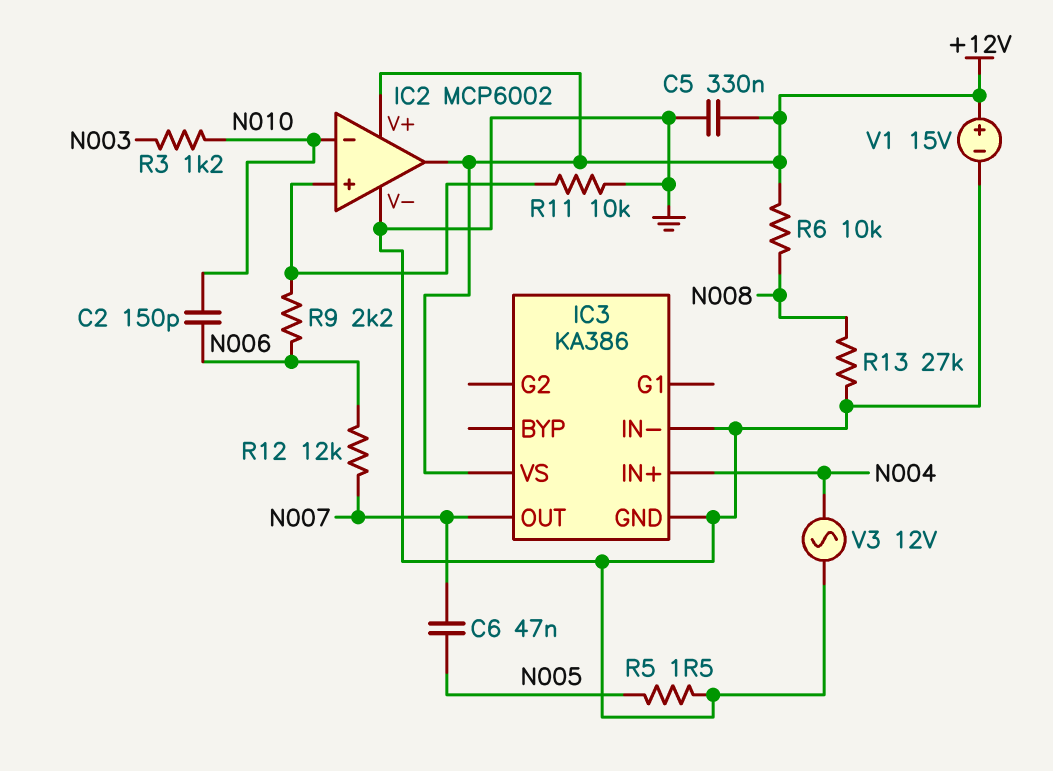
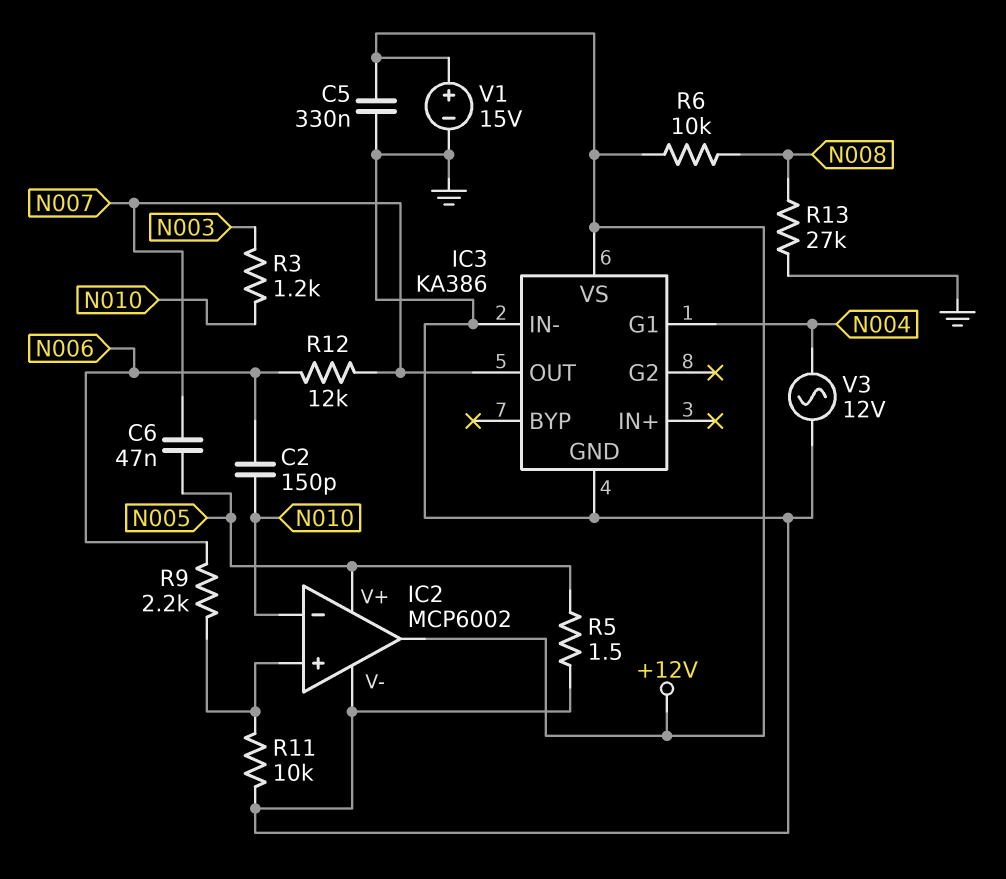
IC2 pin V+: +12V -> N005
IC3 pin G1: none -> N004
IC3 pin IN+: N004 -> none

